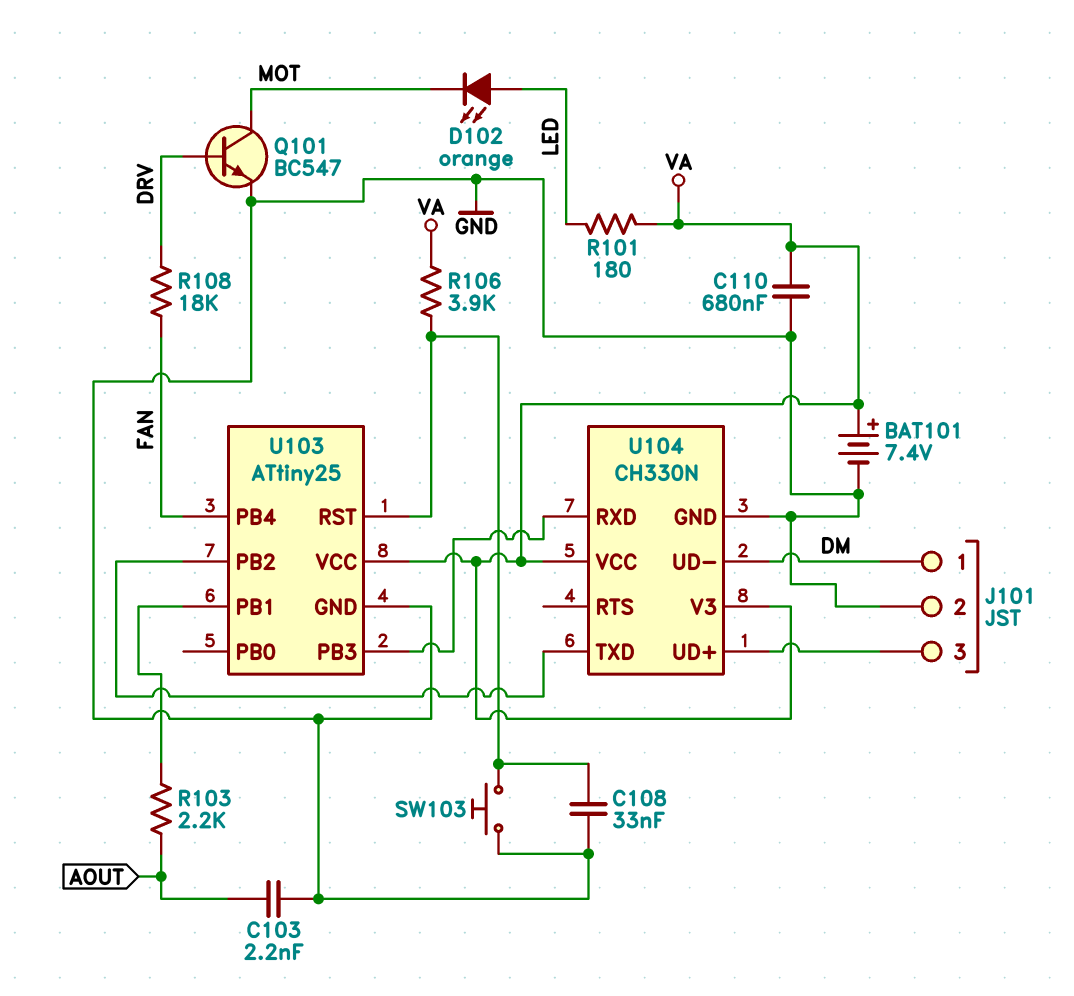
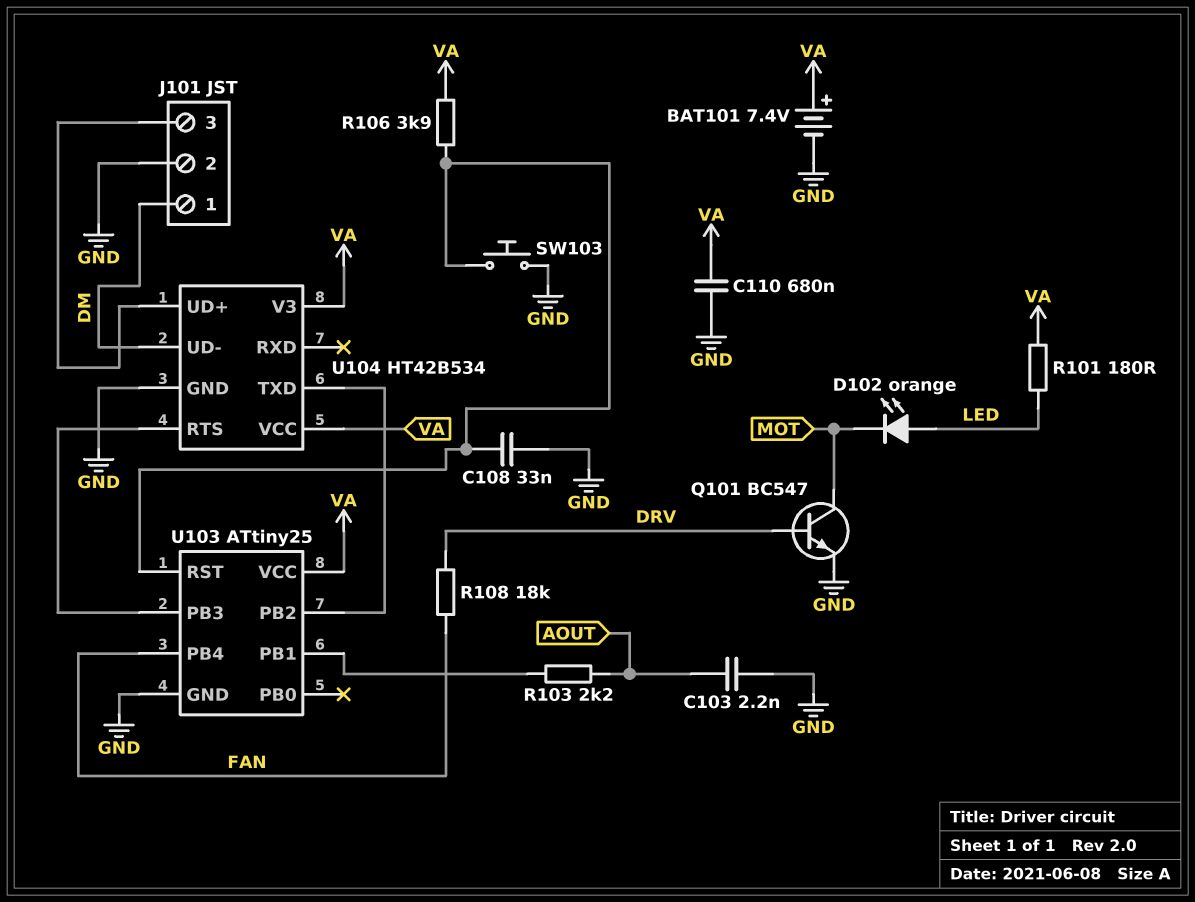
U104: CH330N -> HT42B534
U104 pin RTS: none -> U103/PB3
U104 pin RXD: U103/PB3 -> none

